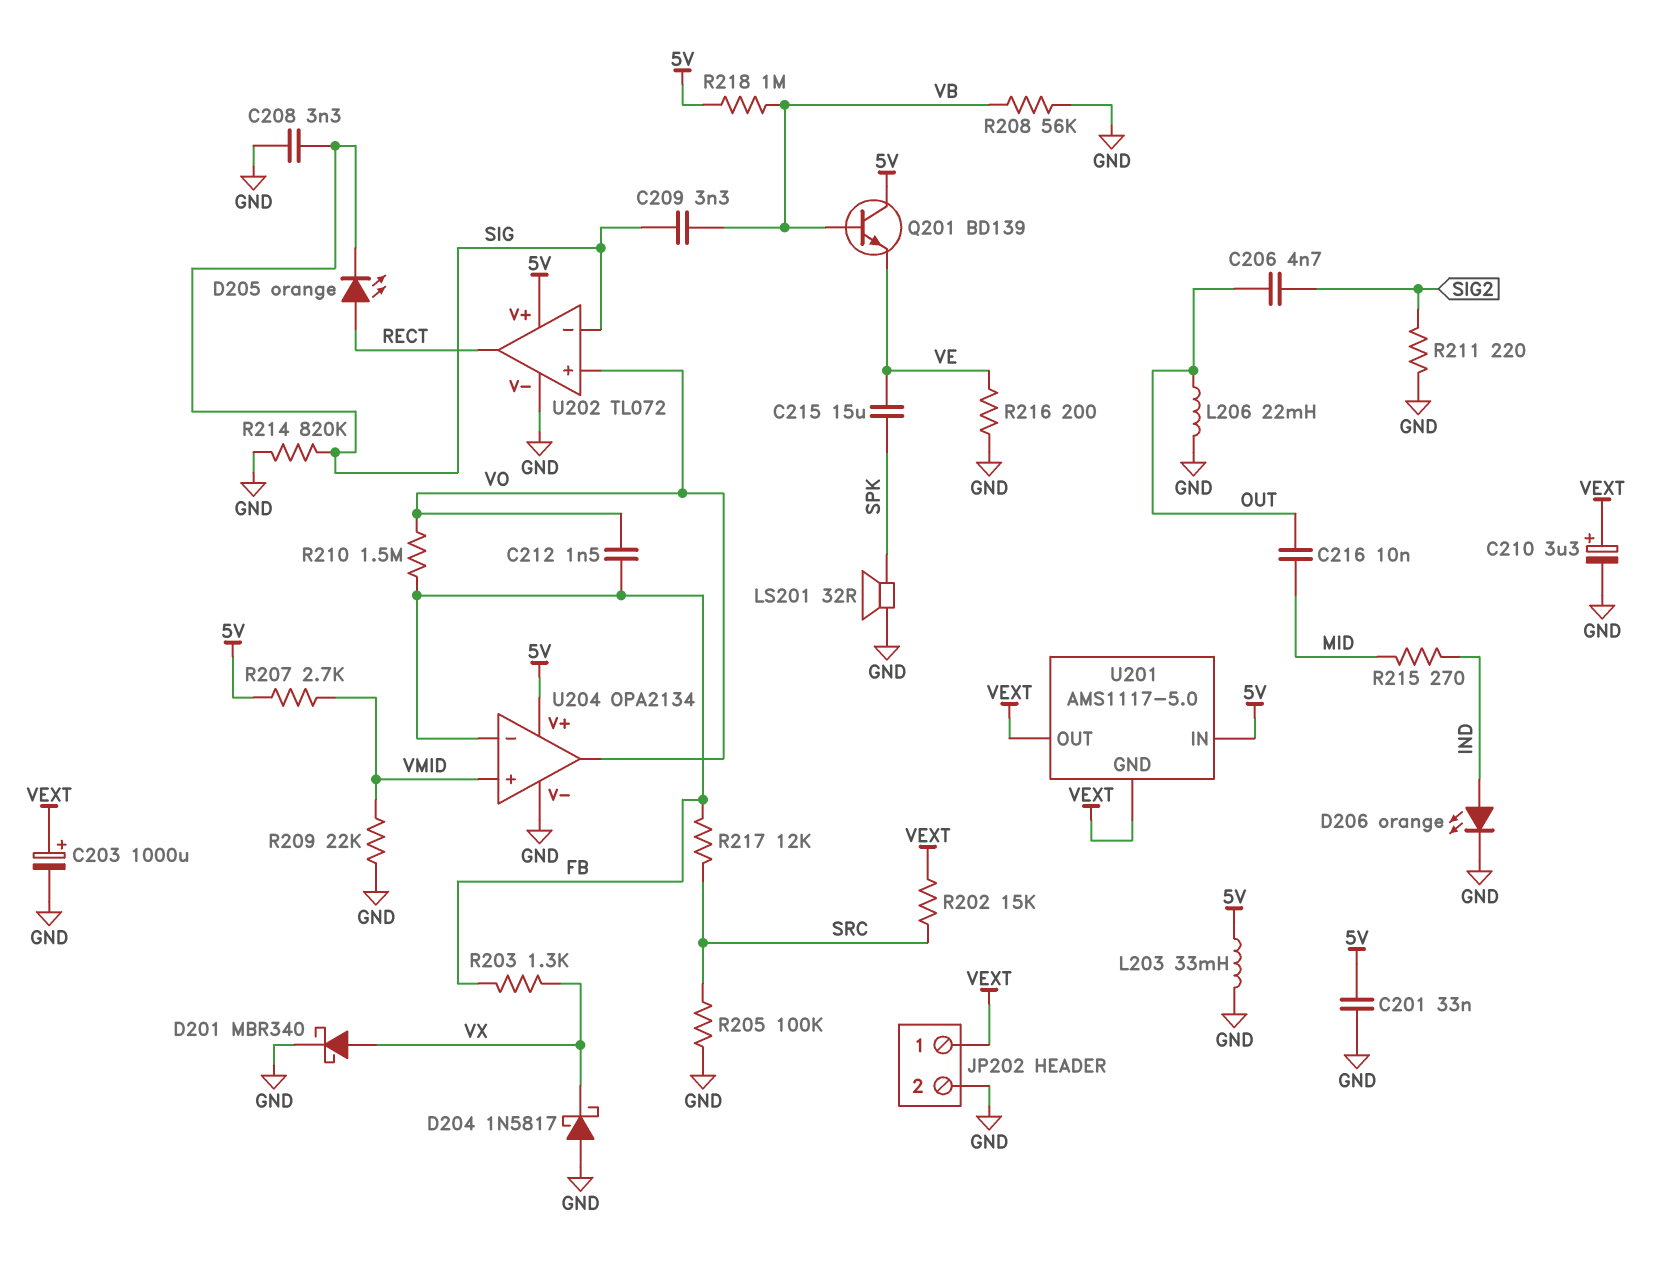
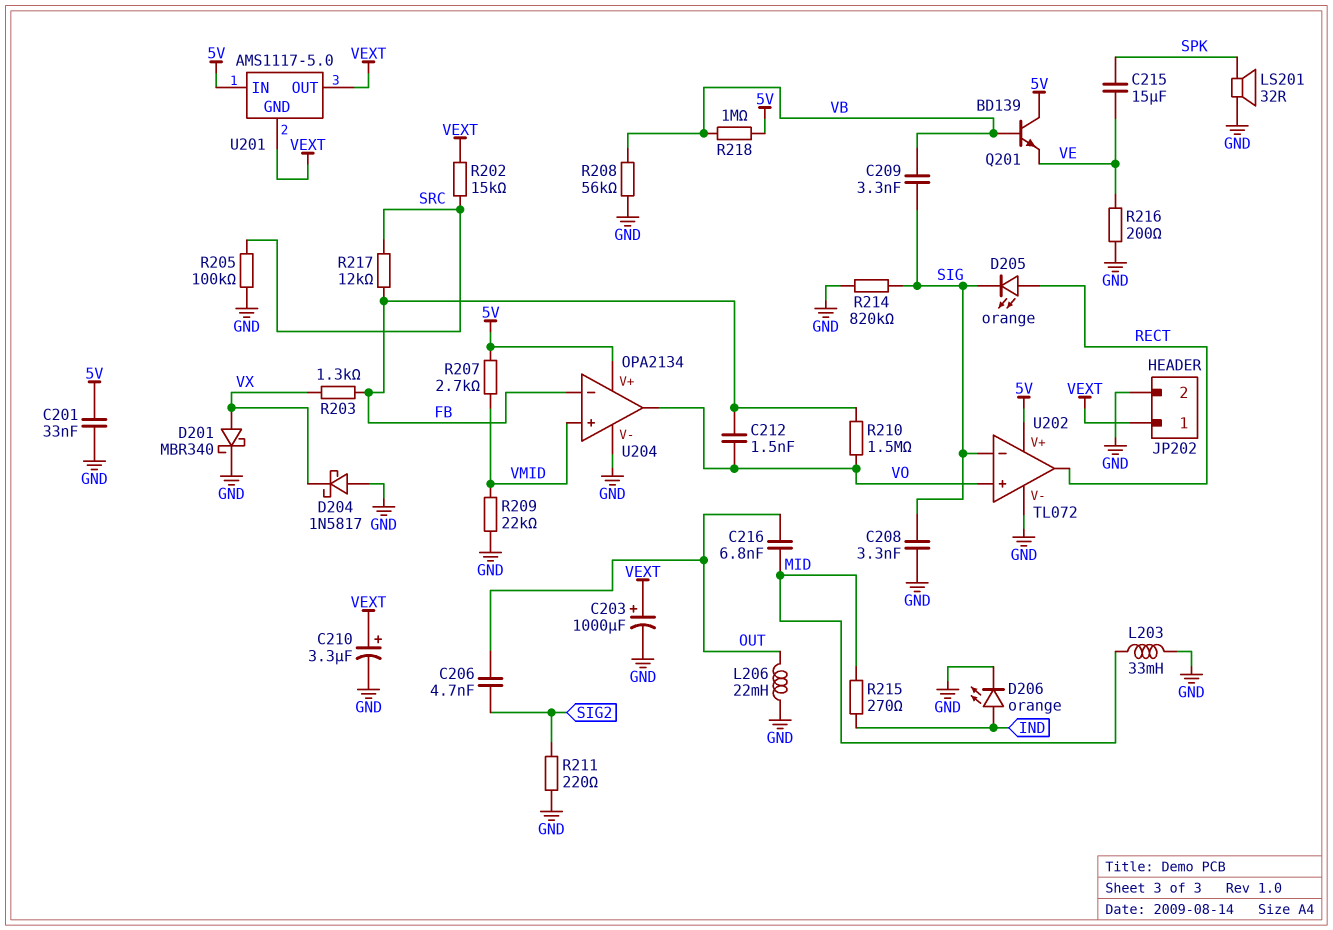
C216: 10nF (MID, OUT) -> 6.8nF (MID, OUT)
L203: 33mH (5V, GND) -> 33mH (GND, MID)

